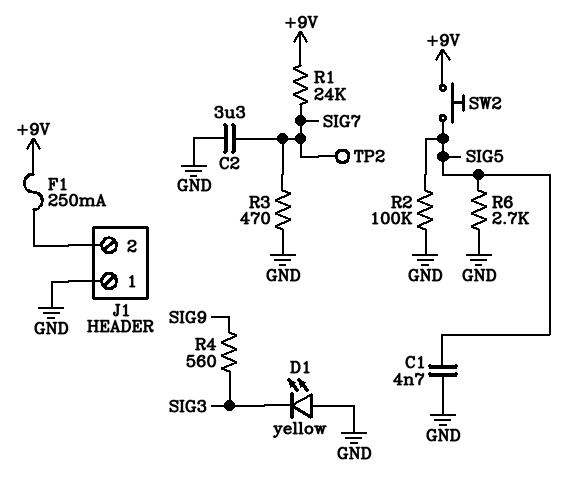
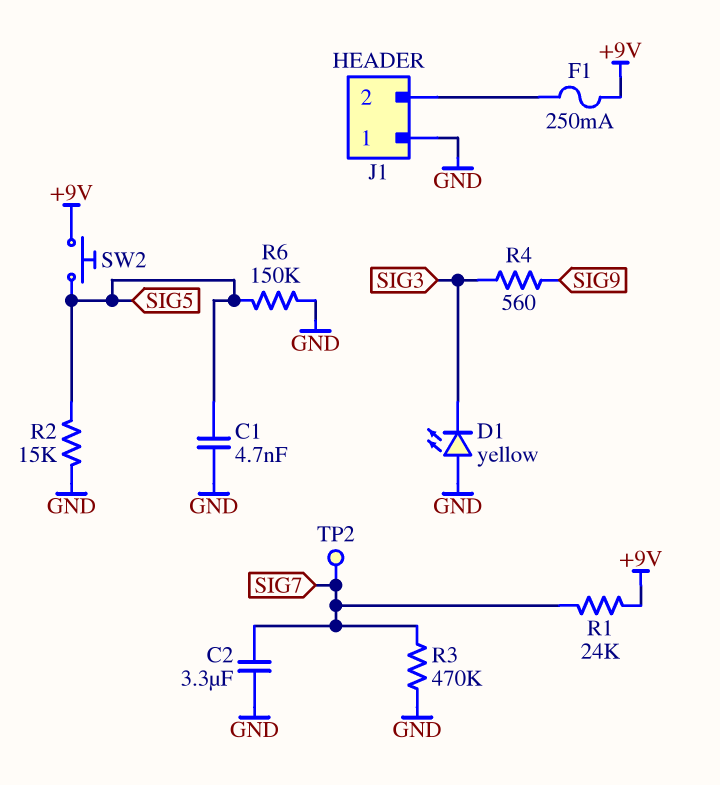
R2: 100k (GND, SIG5) -> 15k (GND, SIG5)
R3: 470 (GND, SIG7) -> 470k (GND, SIG7)
R6: 2.7k (GND, SIG5) -> 150k (GND, SIG5)

